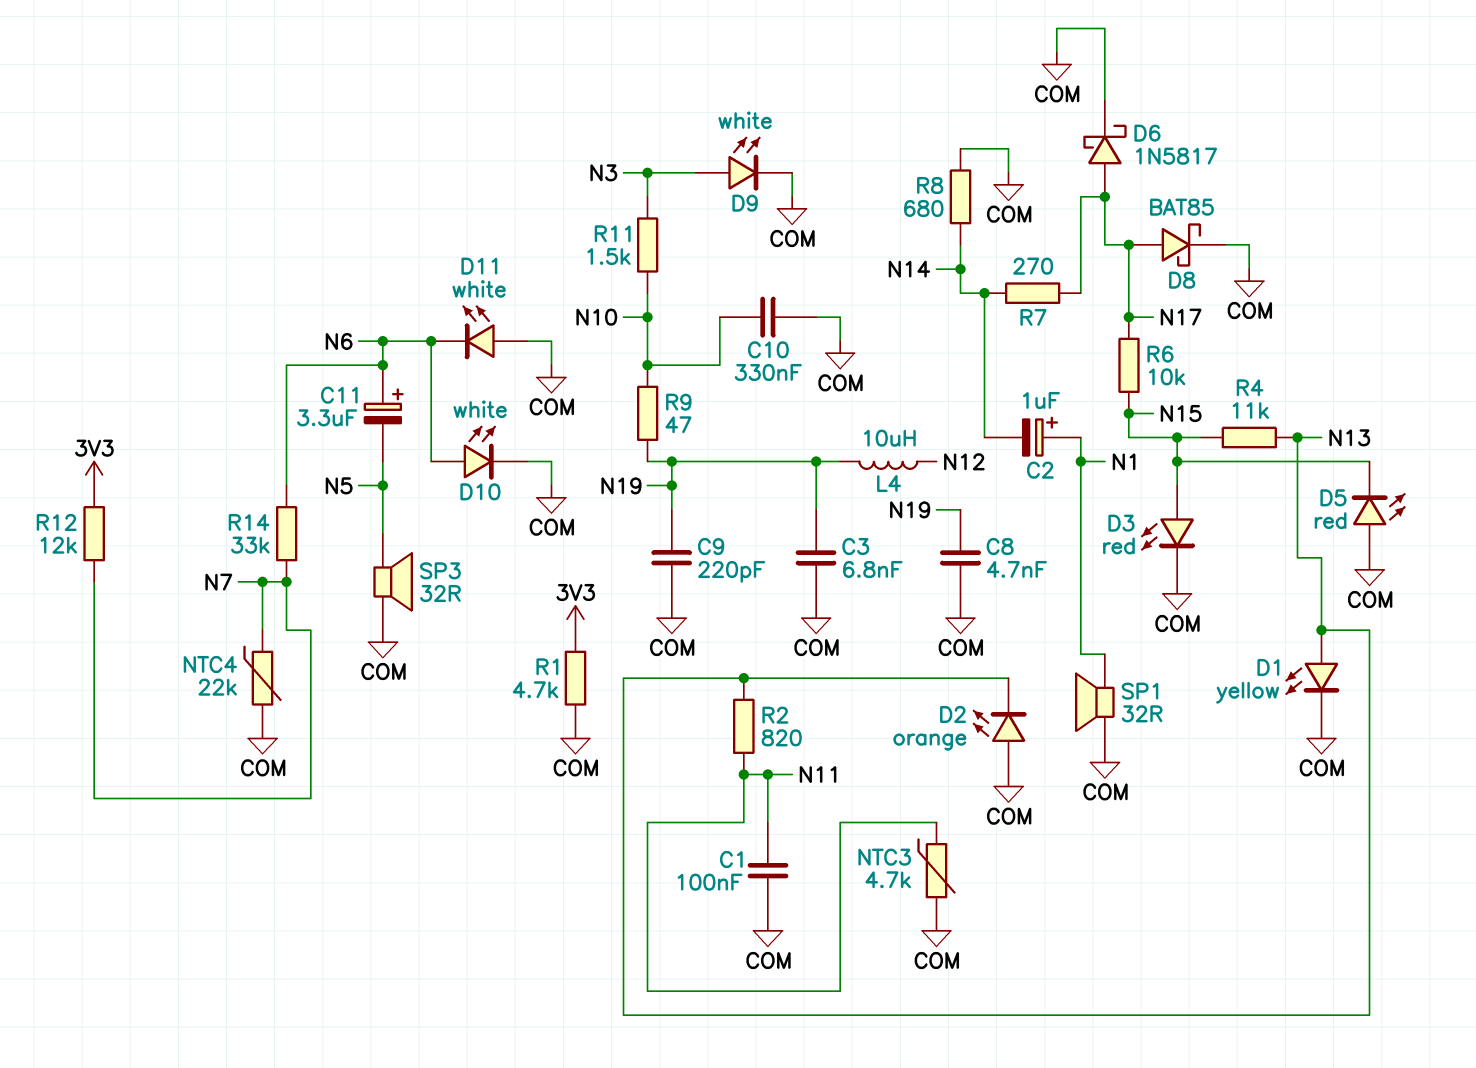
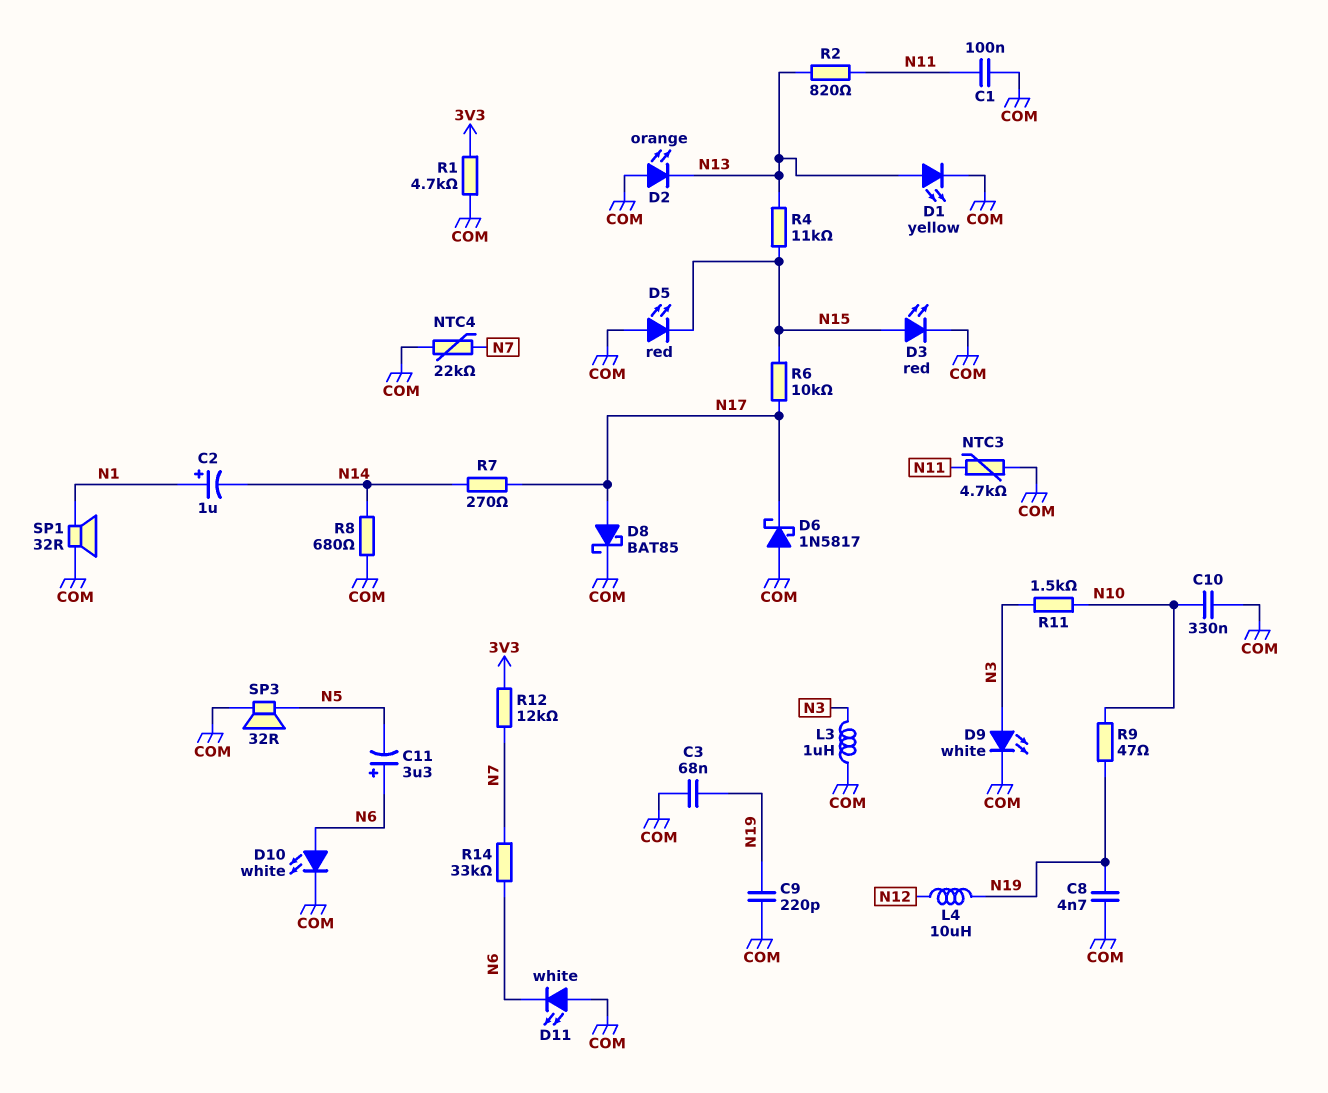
C3: 6.8nF (COM, N19) -> 68nF (COM, N19)
D6: schottky 1N5817 (A N17, K COM) -> schottky 1N5817 (A COM, K N17)
L3: none -> 1uH (COM, N3)

